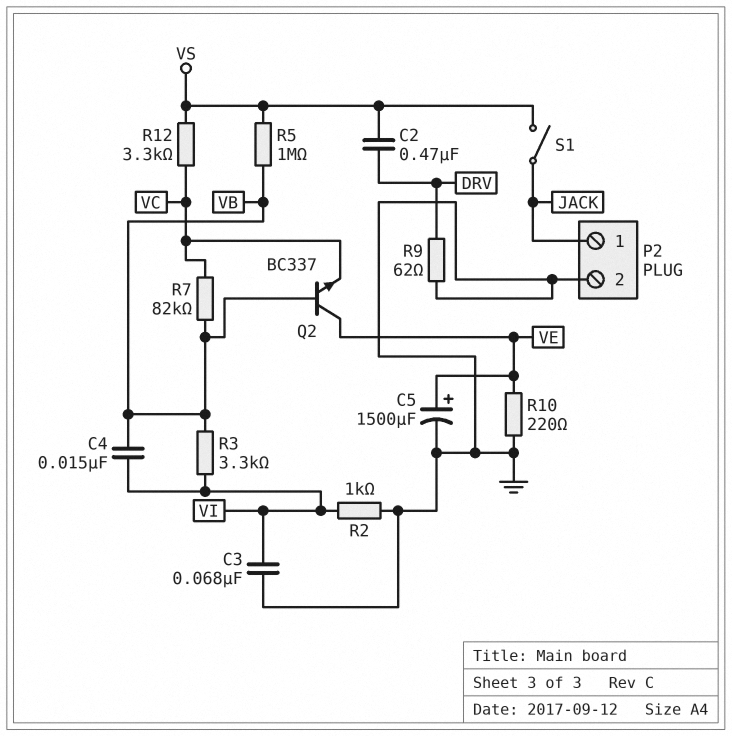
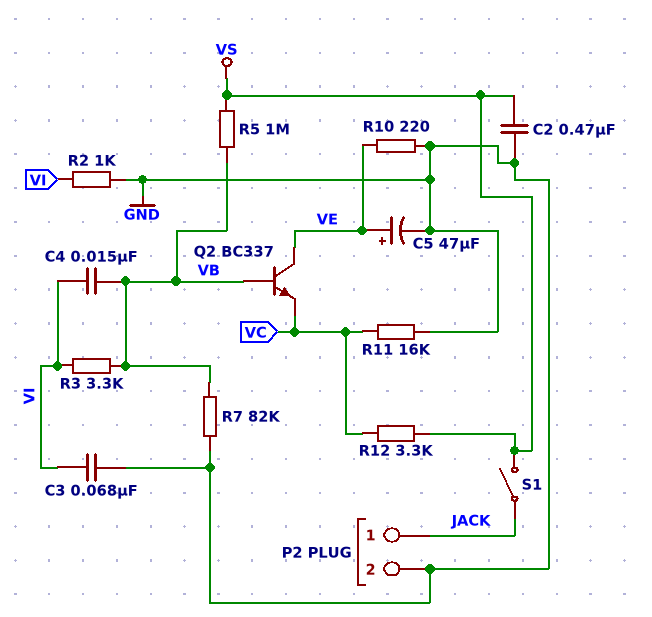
C2: 470nF (DRV, VS) -> 470nF (GND, VS)
C5: 1500uF (plus VE, minus GND) -> 47uF (plus VE, minus GND)
R7: 82k (VB, VC) -> 82k (GND, VB)
R9: 62 (DRV, GND) -> none
R11: none -> 16k (GND, VC)

